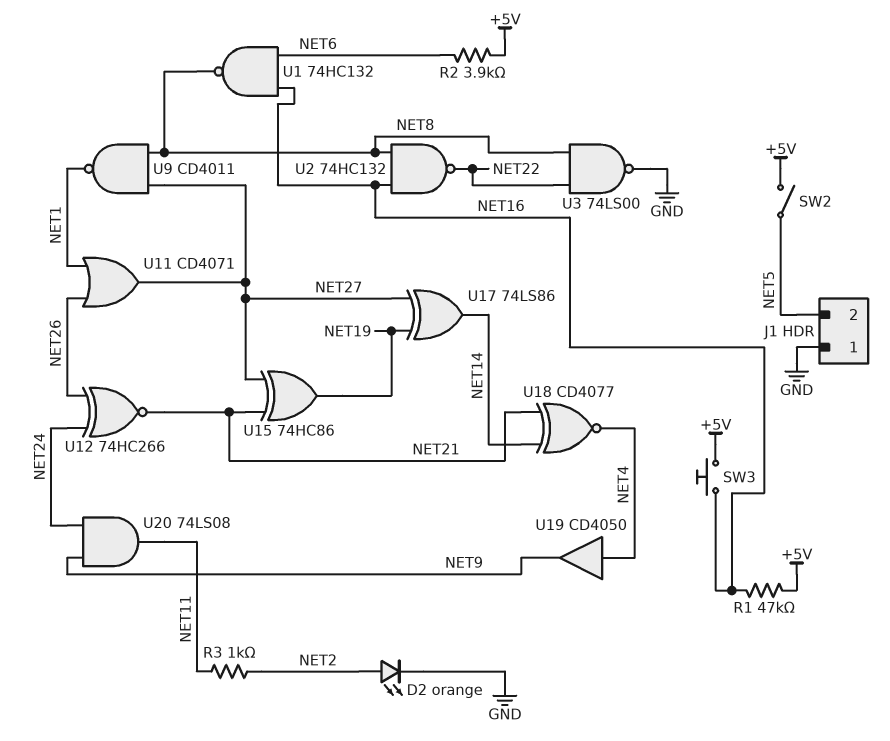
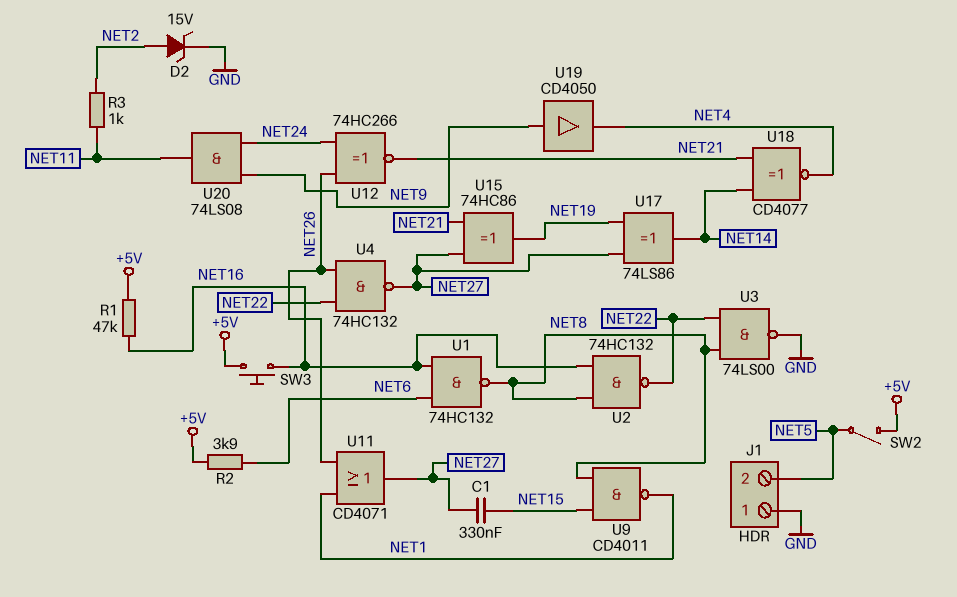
C1: none -> 330nF (NET15, NET27)
D2: LED orange (A NET2, K GND) -> zener 15V (A NET2, K GND)
U4: none -> NAND 74HC132 (in NET22, in NET26, out NET27)
U9: NAND CD4011 (in NET8, in NET27, out NET1) -> NAND CD4011 (in NET8, in NET15, out NET1)
U19: buffer CD4050 (in NET4, out NET9) -> buffer CD4050 (in NET9, out NET4)

